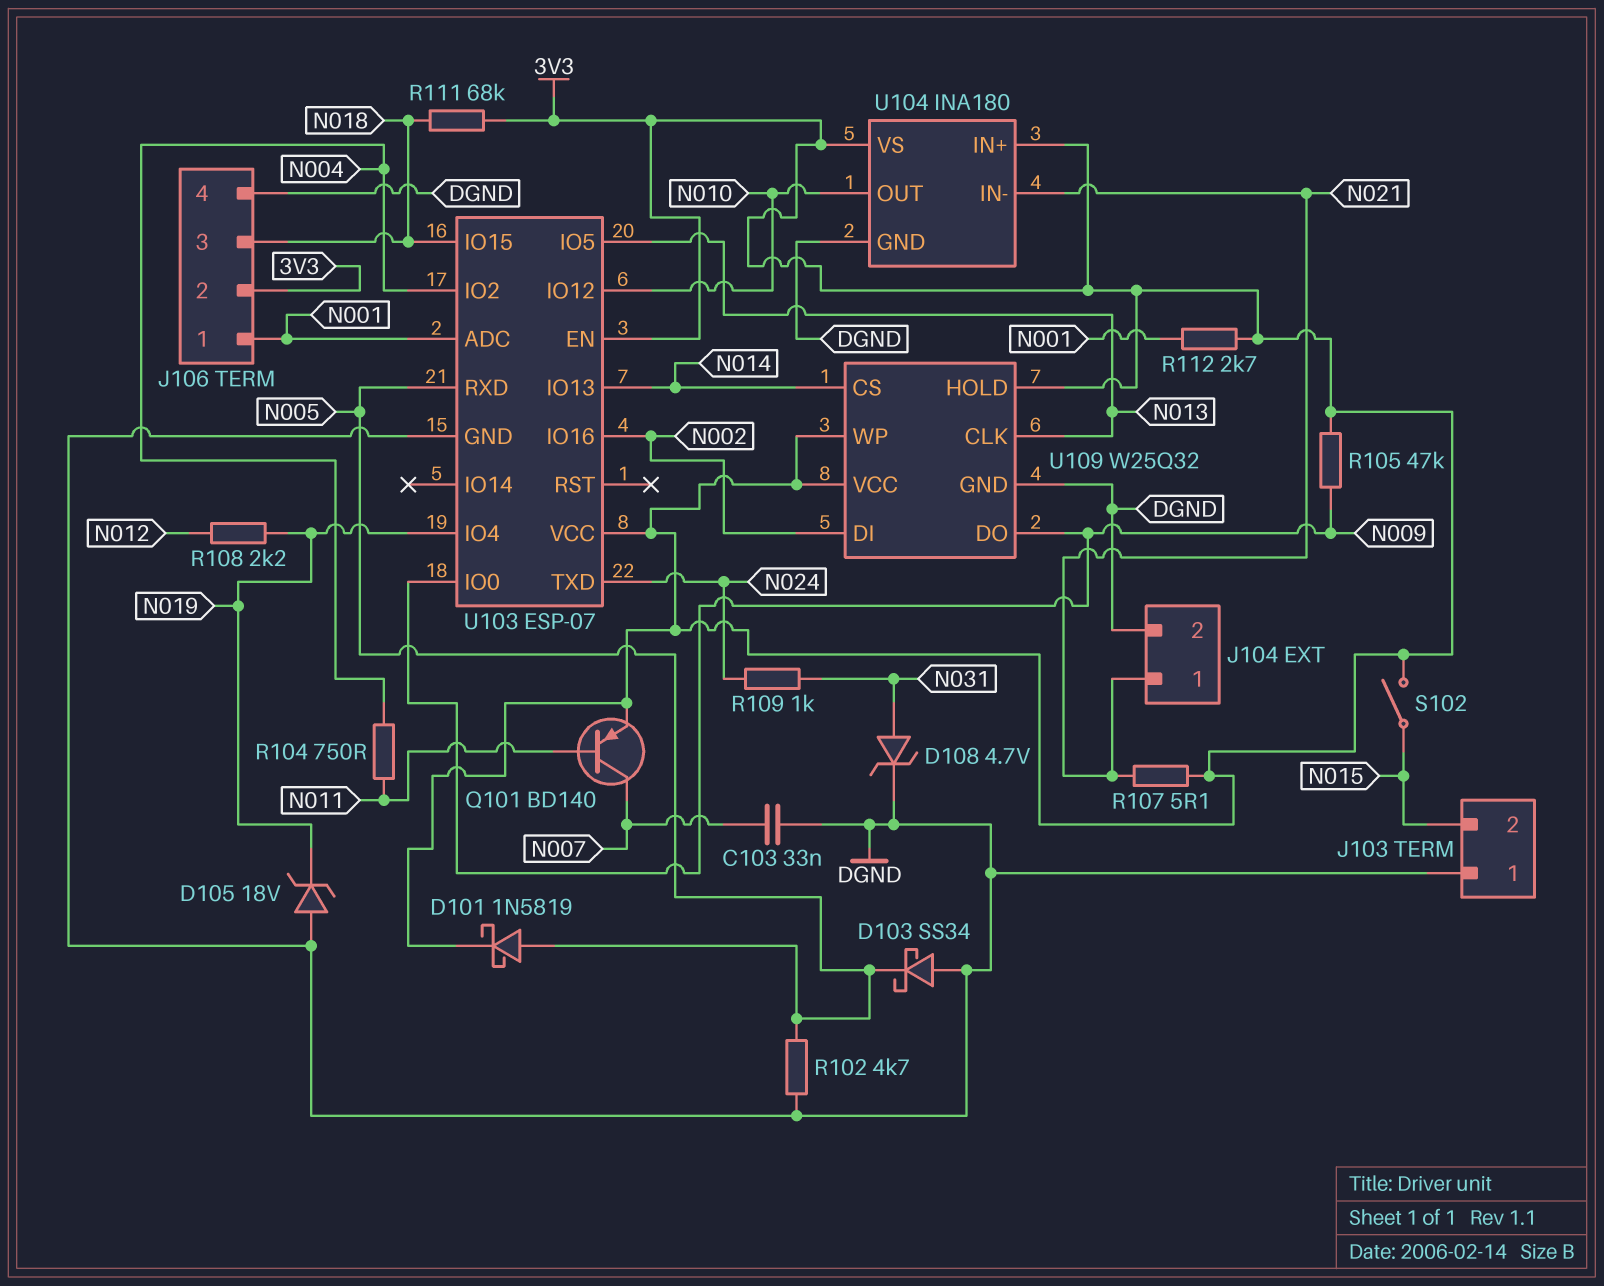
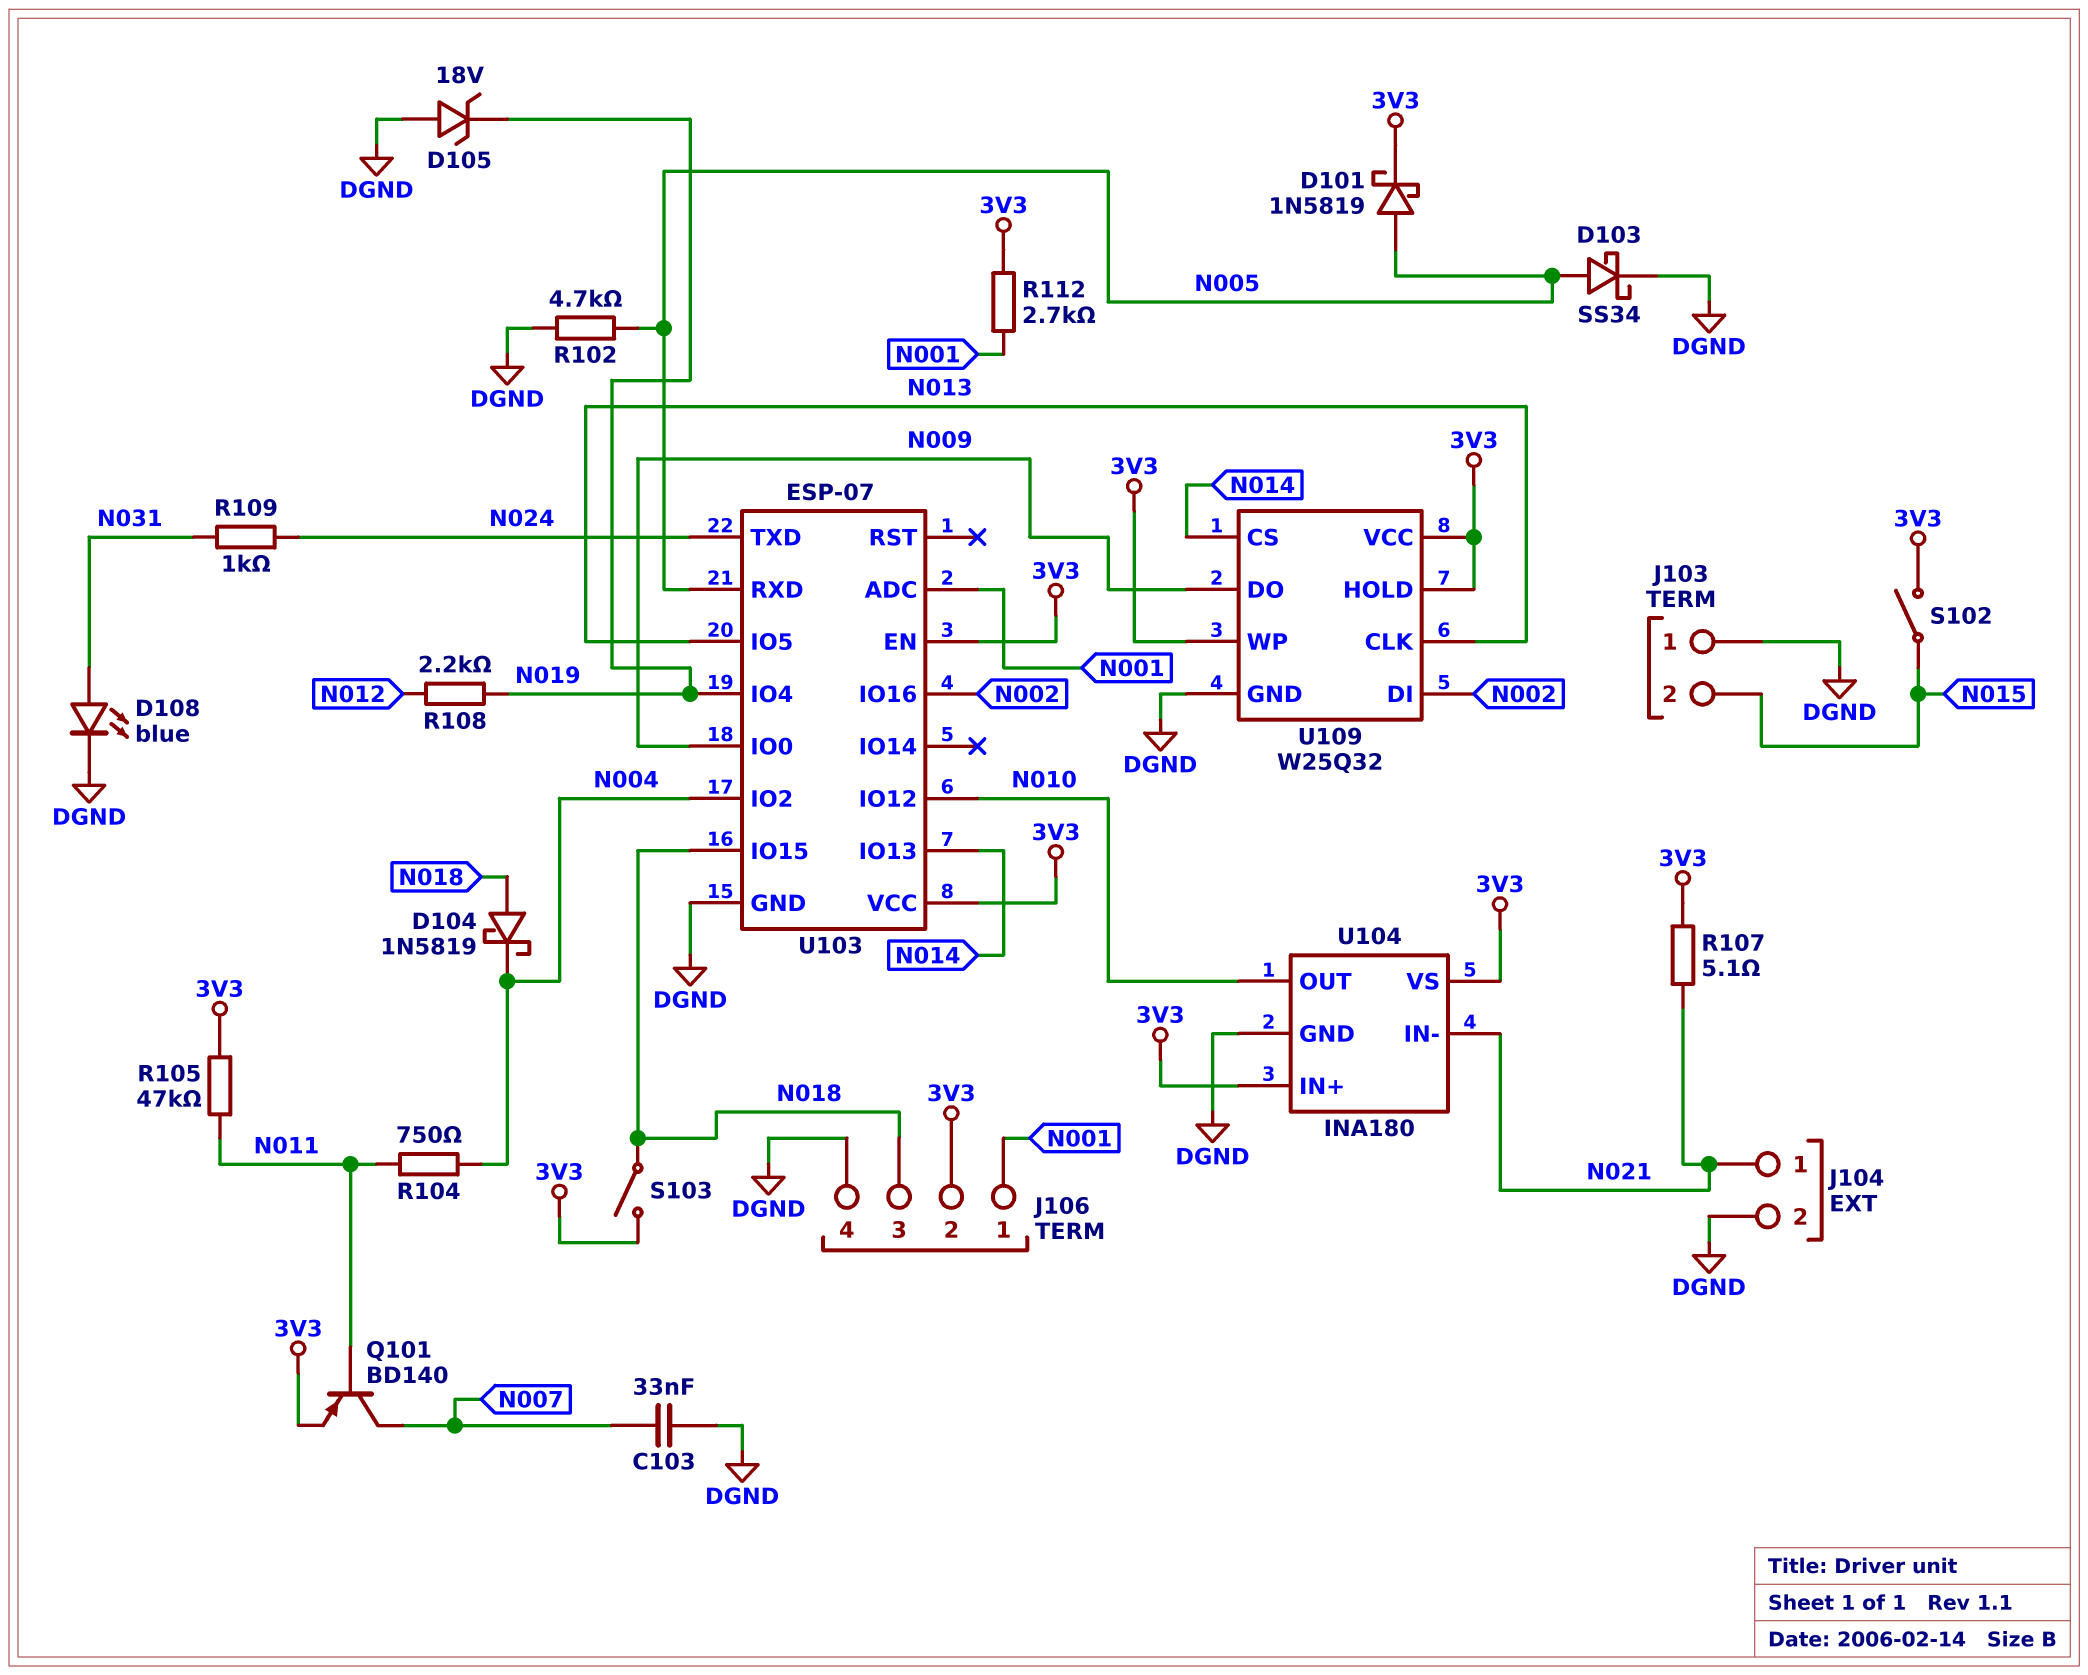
D103: schottky SS34 (A DGND, K N005) -> schottky SS34 (A N005, K DGND)
D104: none -> schottky 1N5819 (A N018, K N004)
D108: zener 4.7V (A N031, K DGND) -> LED blue (A N031, K DGND)
R105: 47k (3V3, N009) -> 47k (3V3, N011)
R111: 68k (3V3, N018) -> none
S103: none -> switch (3V3, N018)

